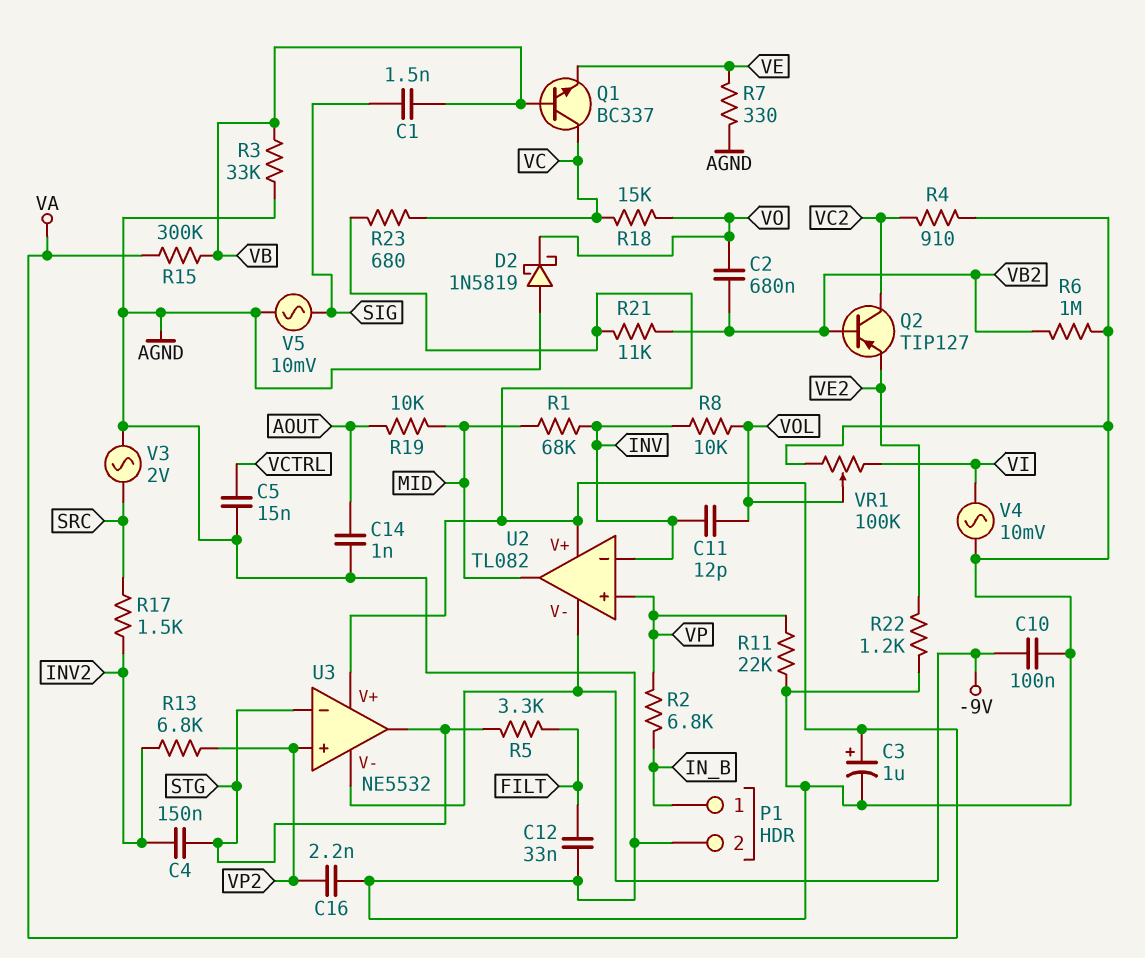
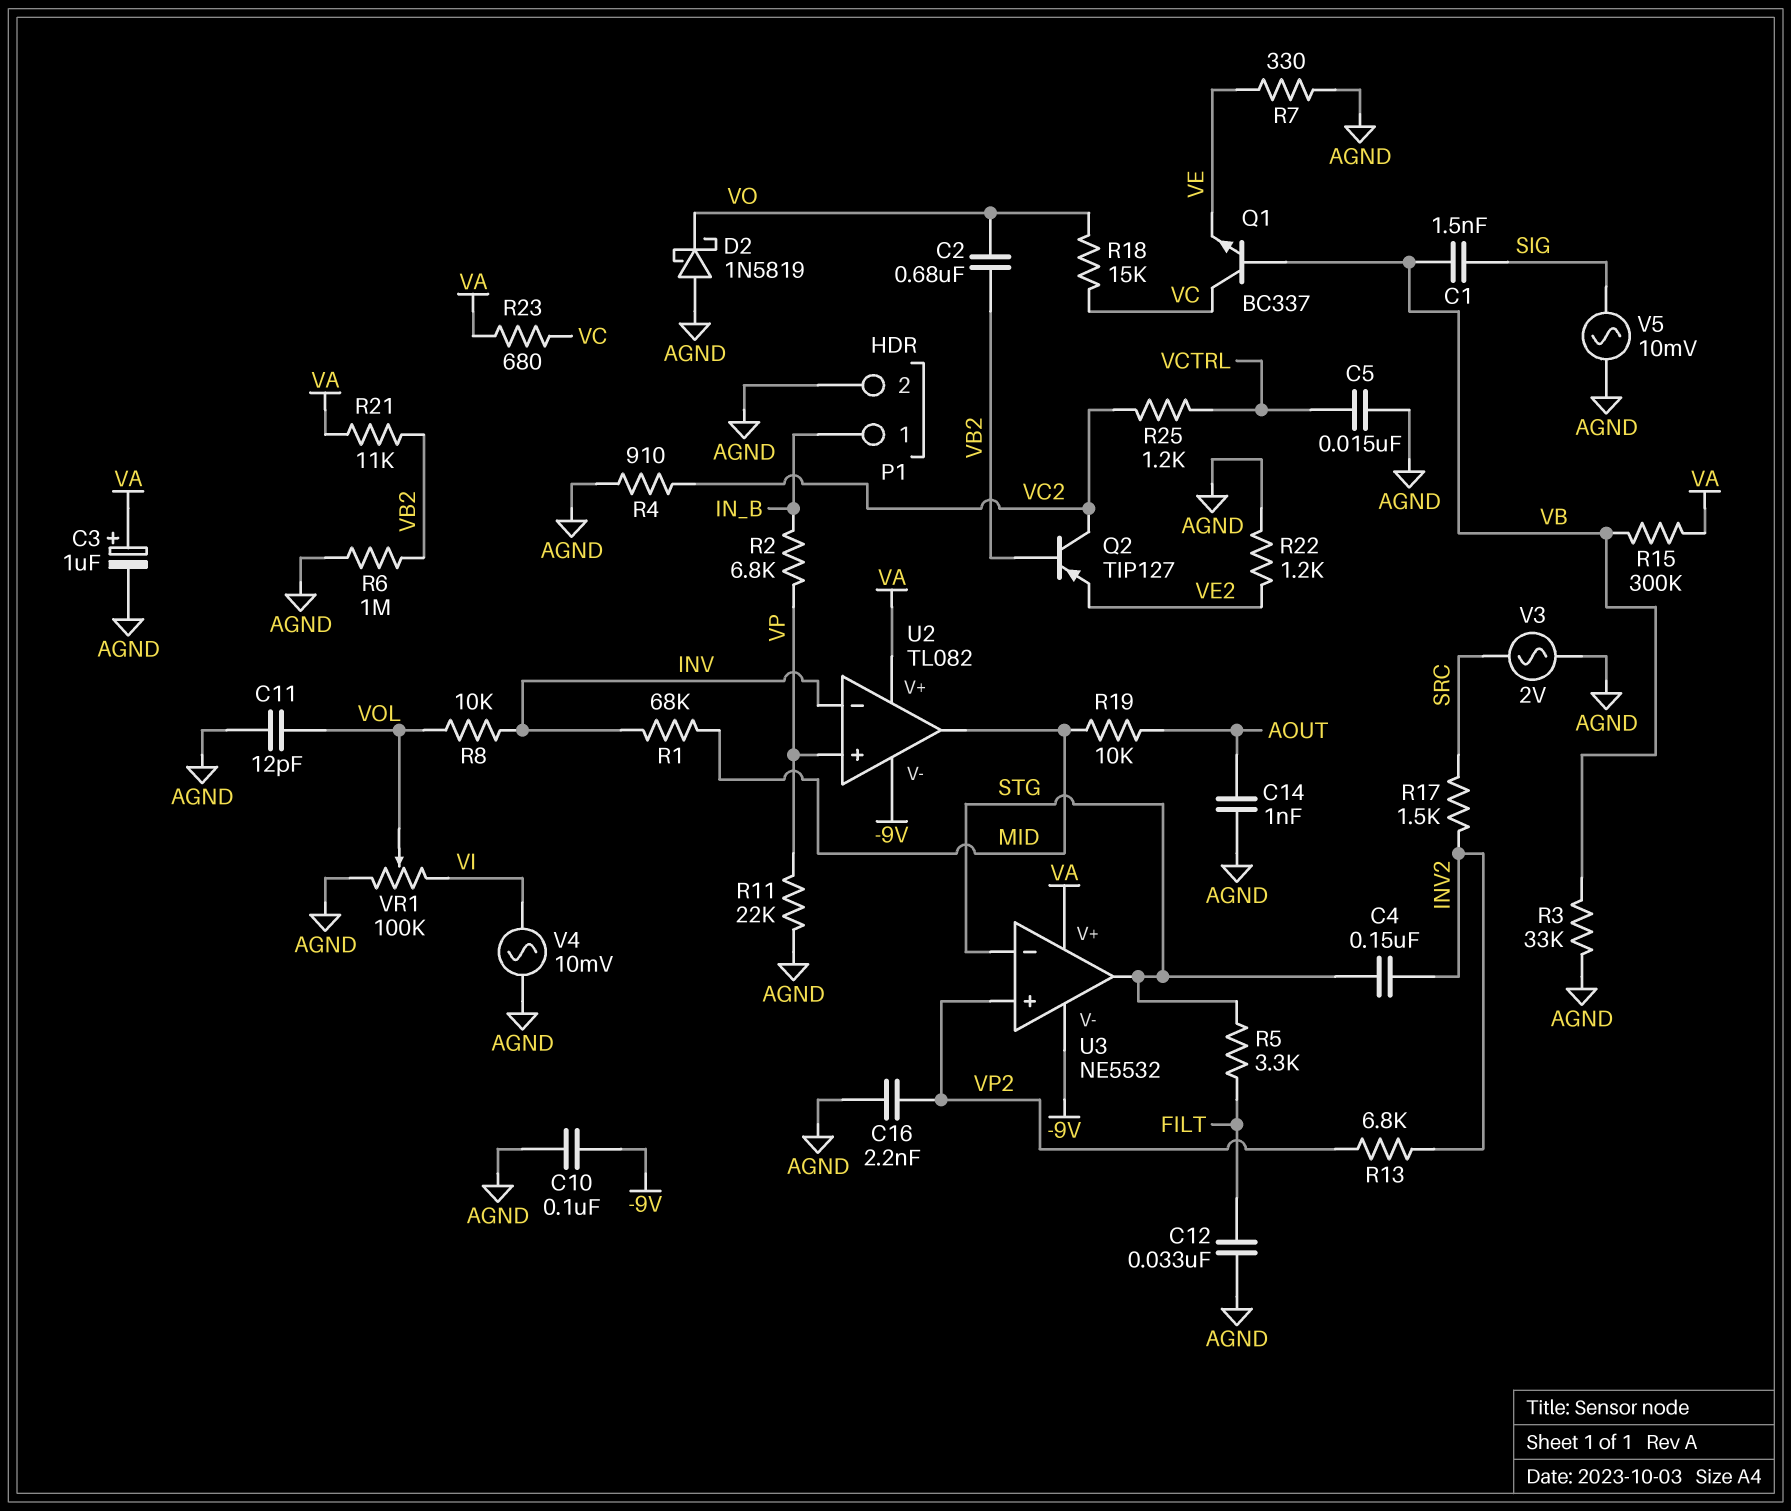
C11: 12pF (INV, VOL) -> 12pF (AGND, VOL)
R25: none -> 1.2k (VC2, VCTRL)

